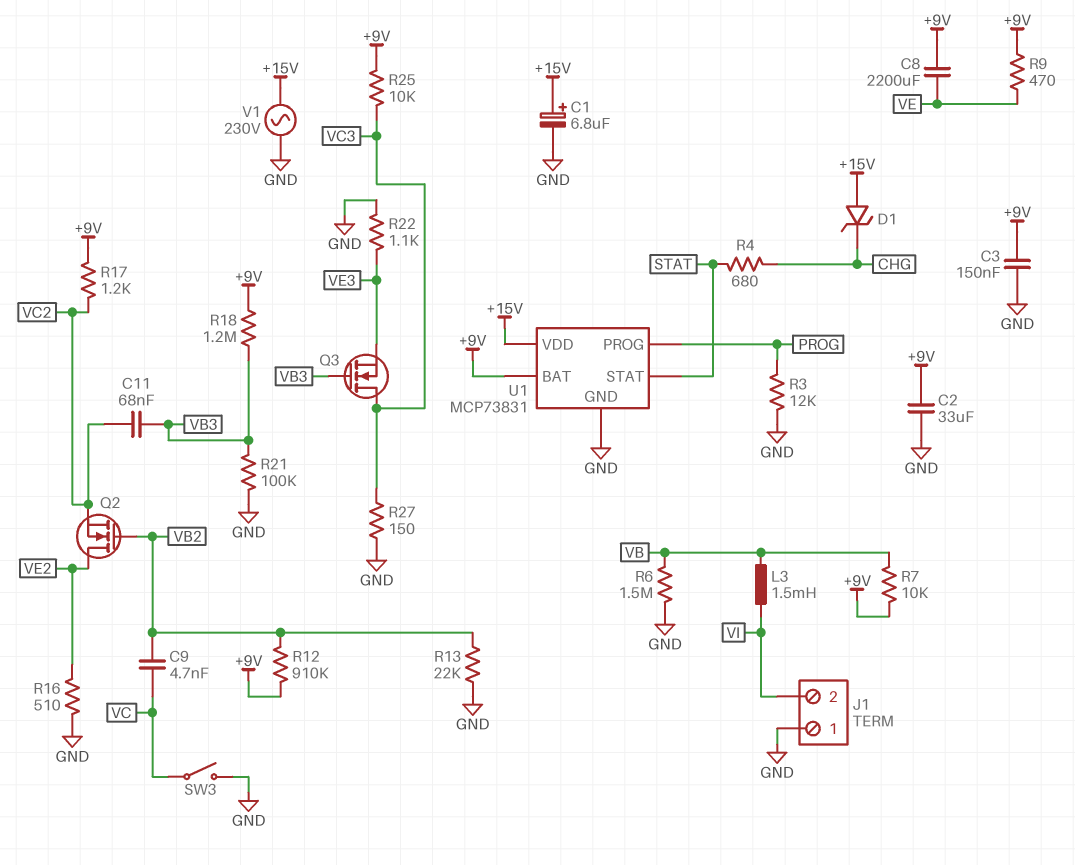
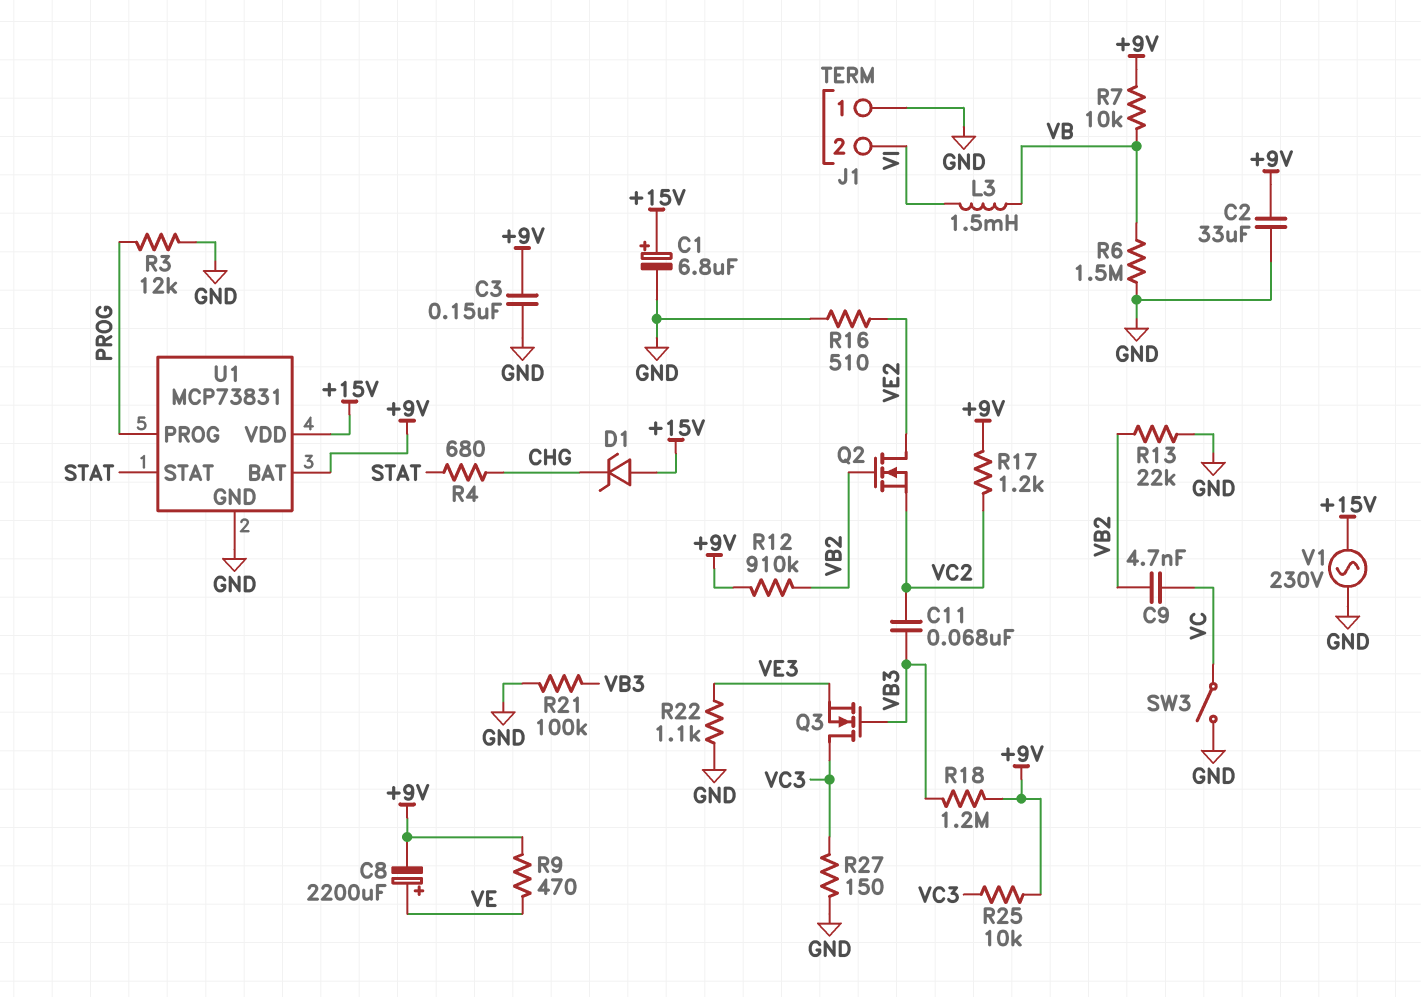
C8: 2200uF (+9V, VE) -> 2200uF (plus VE, minus +9V)

